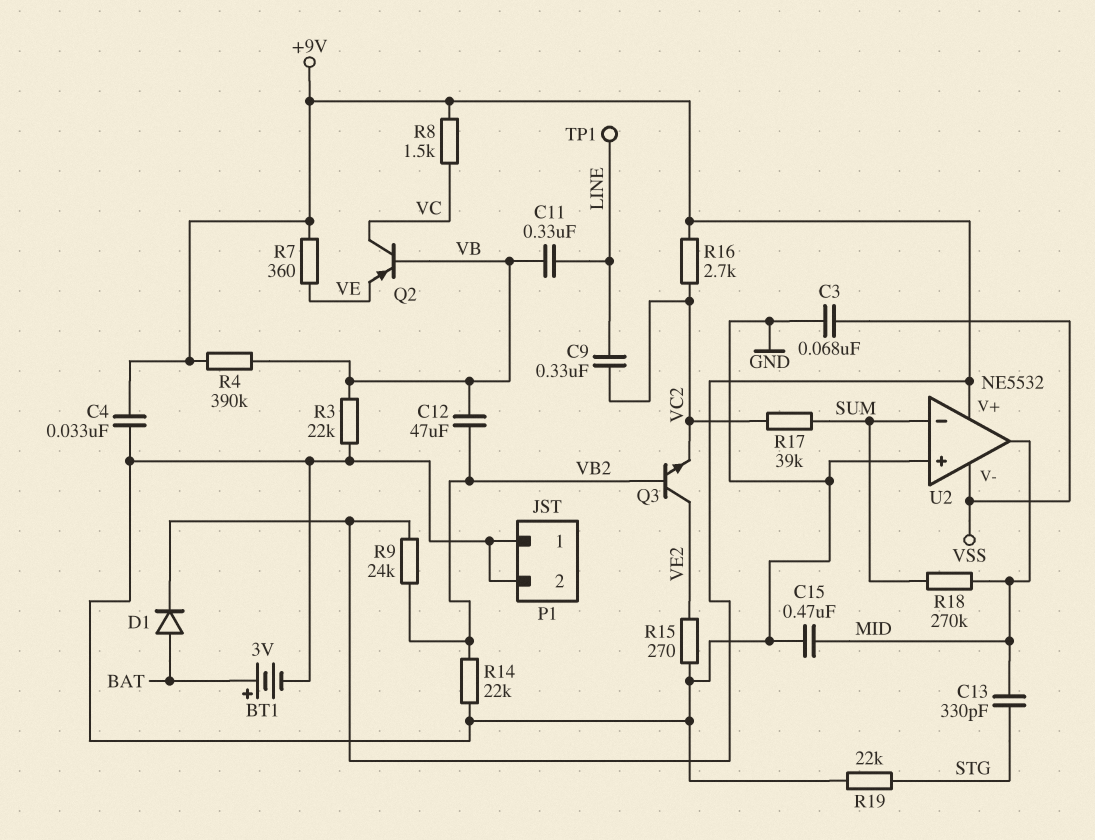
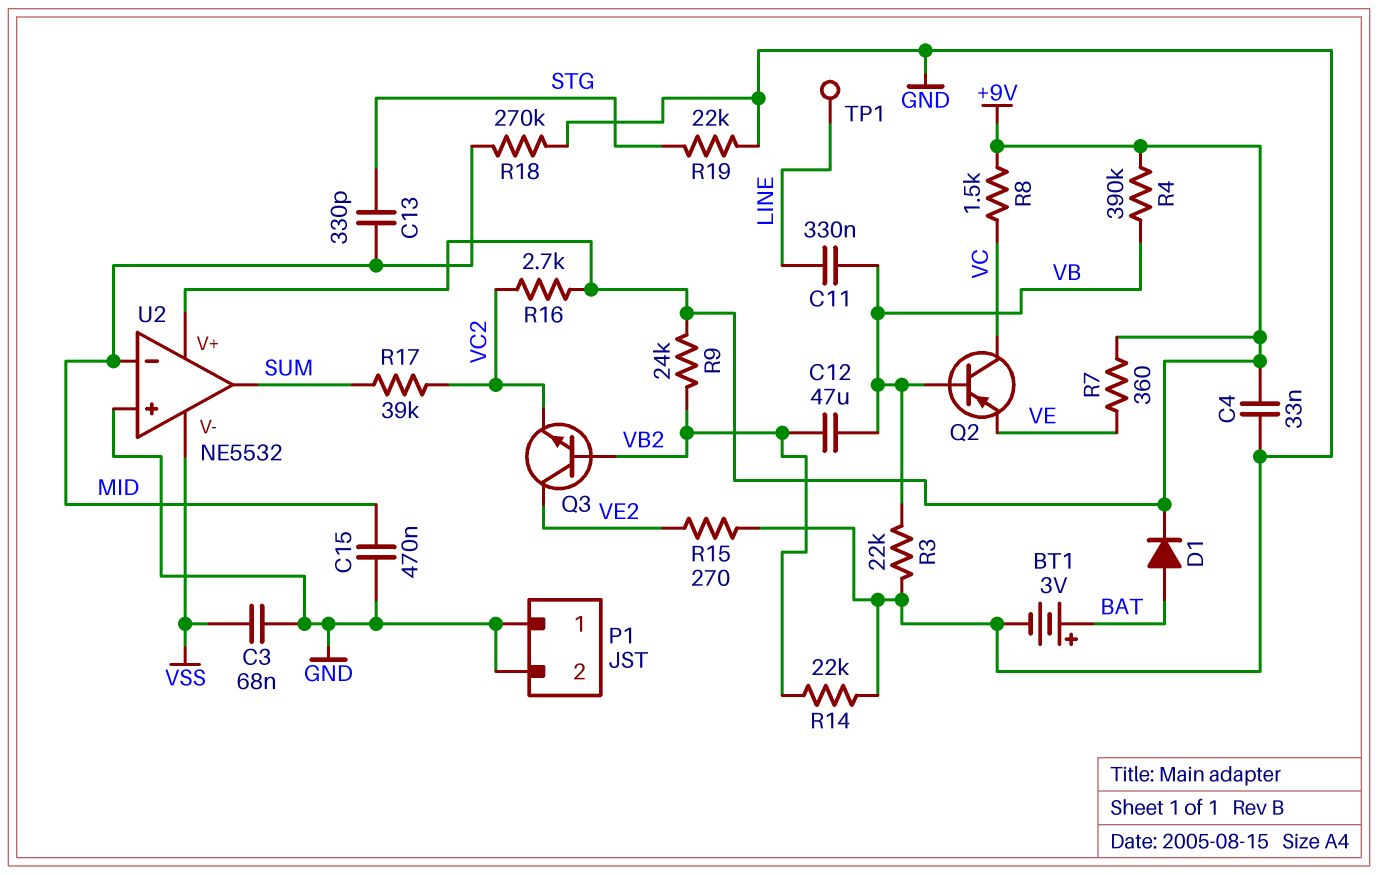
C9: 330nF (LINE, VC2) -> none
R18: 270k (MID, SUM) -> 270k (GND, MID)
U2 pin in-: SUM -> MID
U2 pin out: MID -> SUM

